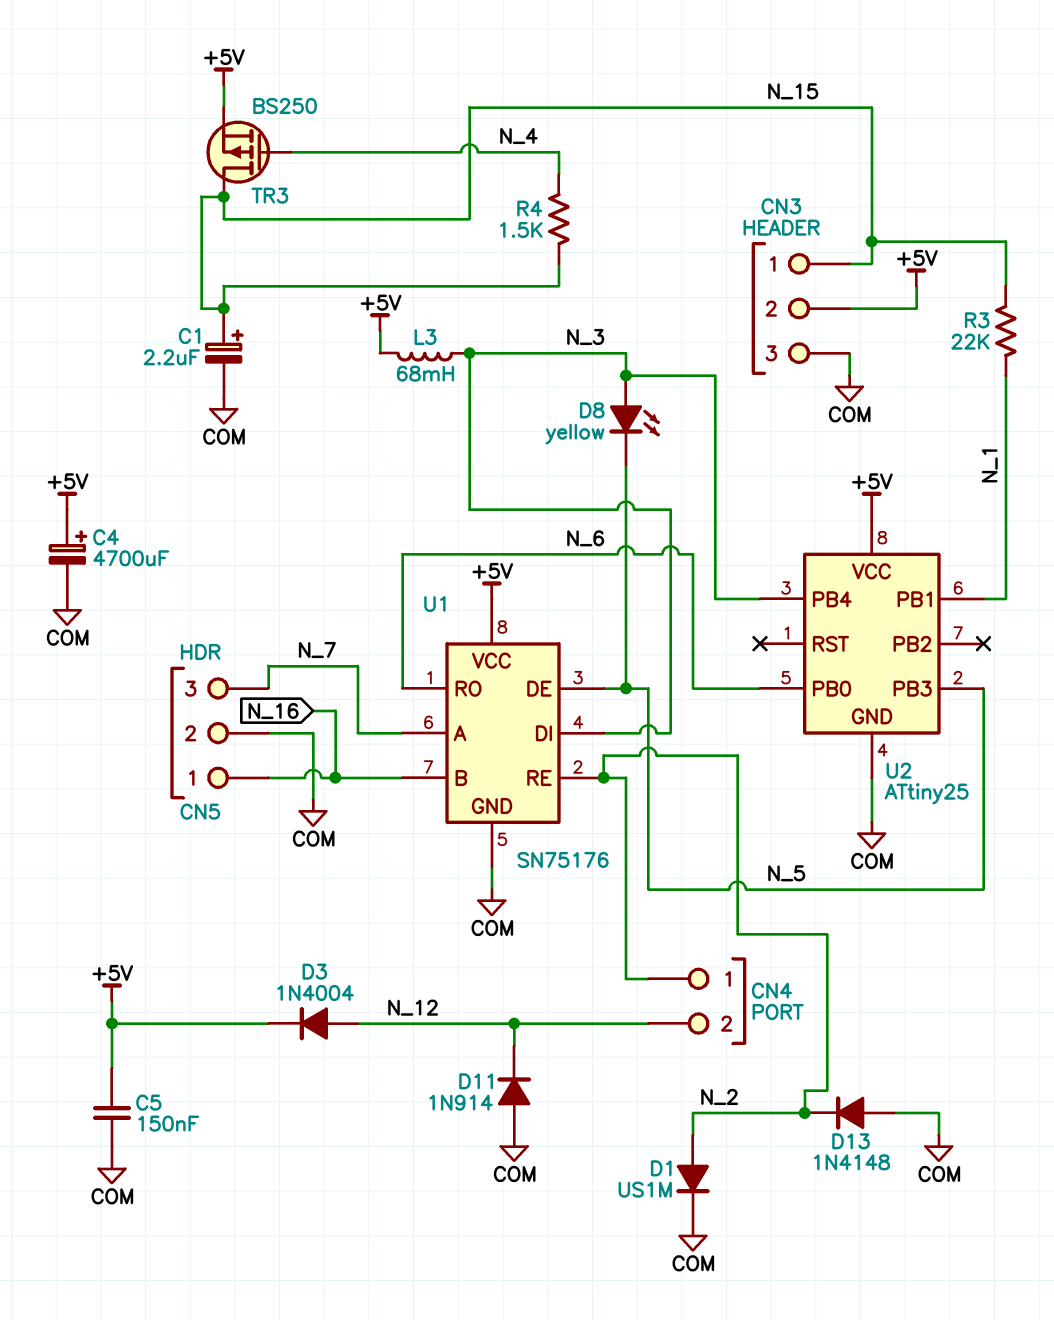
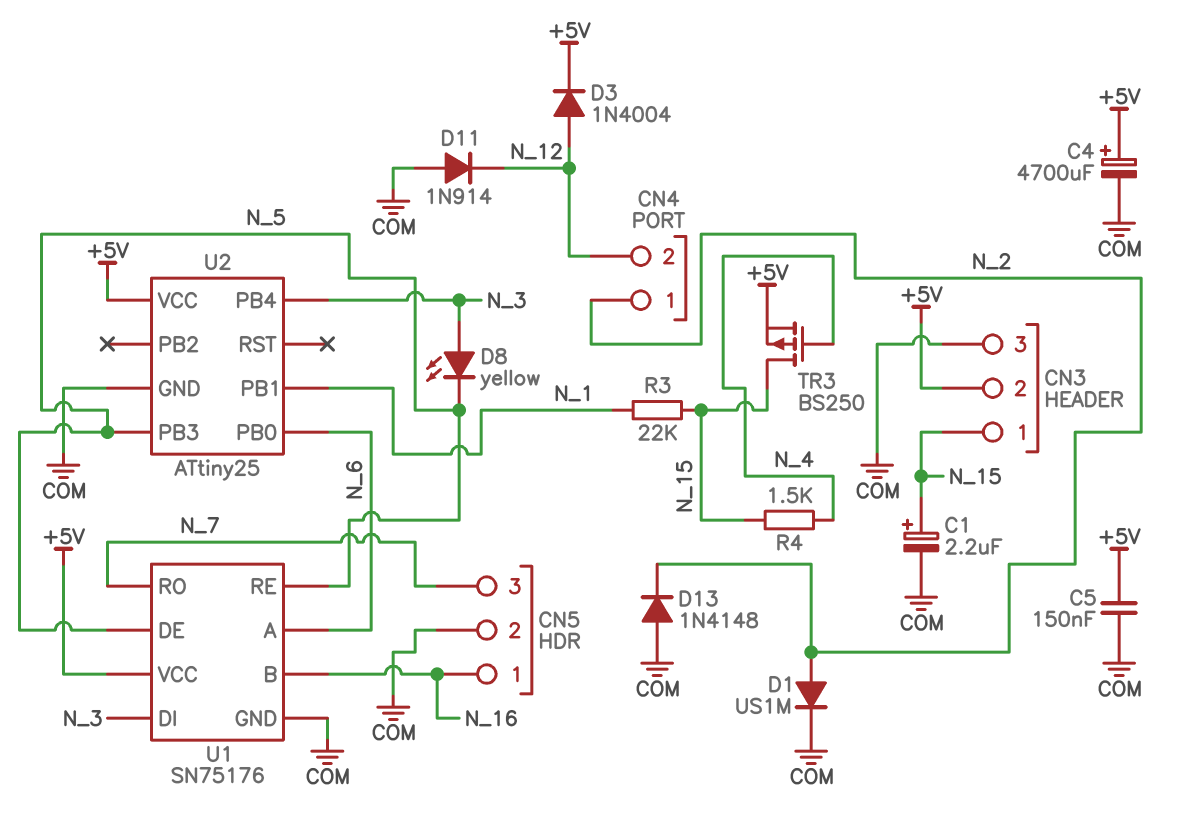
L3: 68mH (+5V, N_3) -> none
U1 pin A: N_7 -> N_6
U1 pin RE: N_2 -> N_5
U1 pin RO: N_6 -> N_7

